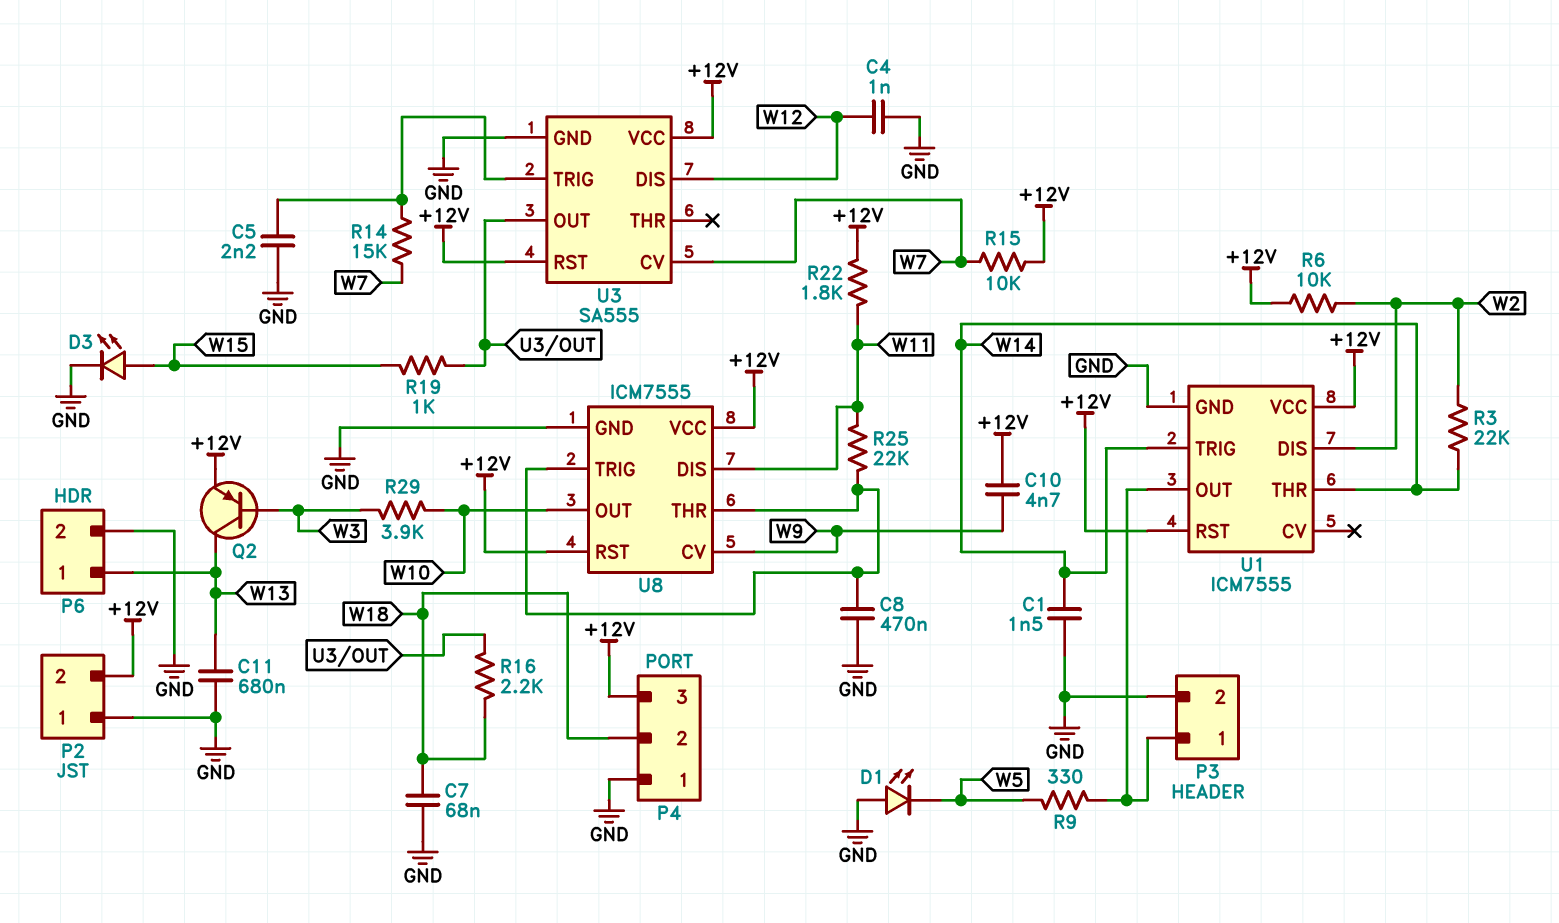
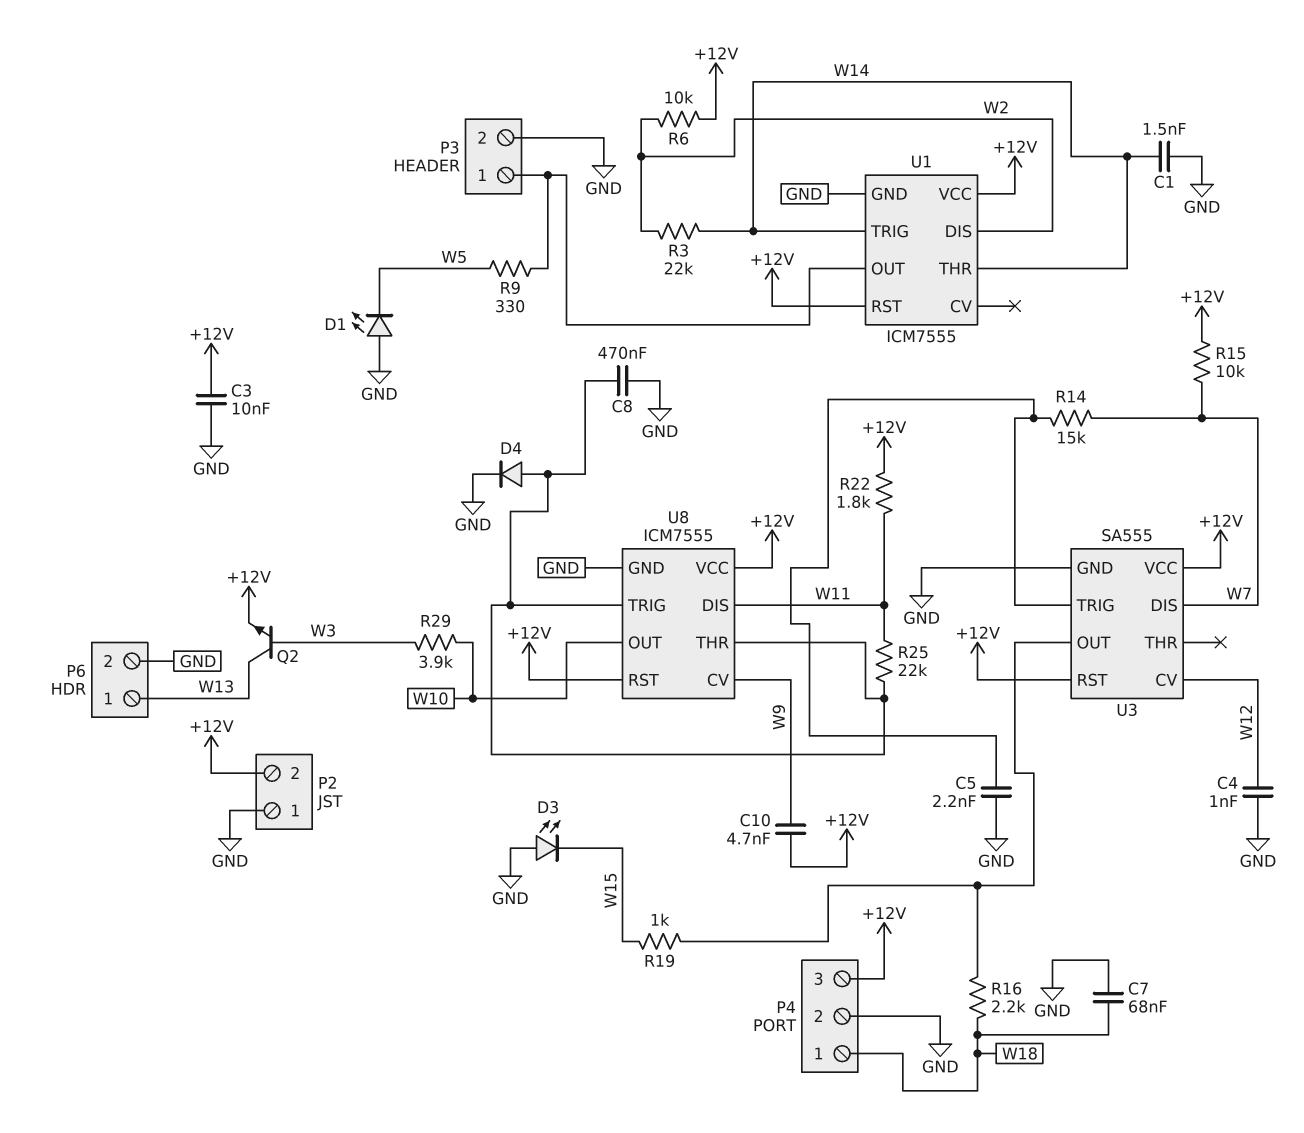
C3: none -> 10nF (+12V, GND)
C11: 680nF (GND, W13) -> none
D3: LED (A W15, K GND) -> LED (A GND, K W15)
D4: none -> diode (A U8/THR, K GND)
P4 pin 1: GND -> W18
P4 pin 2: W18 -> GND
Q2: PNP (B W3, C W13, E +12V) -> NPN (B W3, C W13, E +12V)
U3 pin CV: W7 -> W12
U3 pin DIS: W12 -> W7

